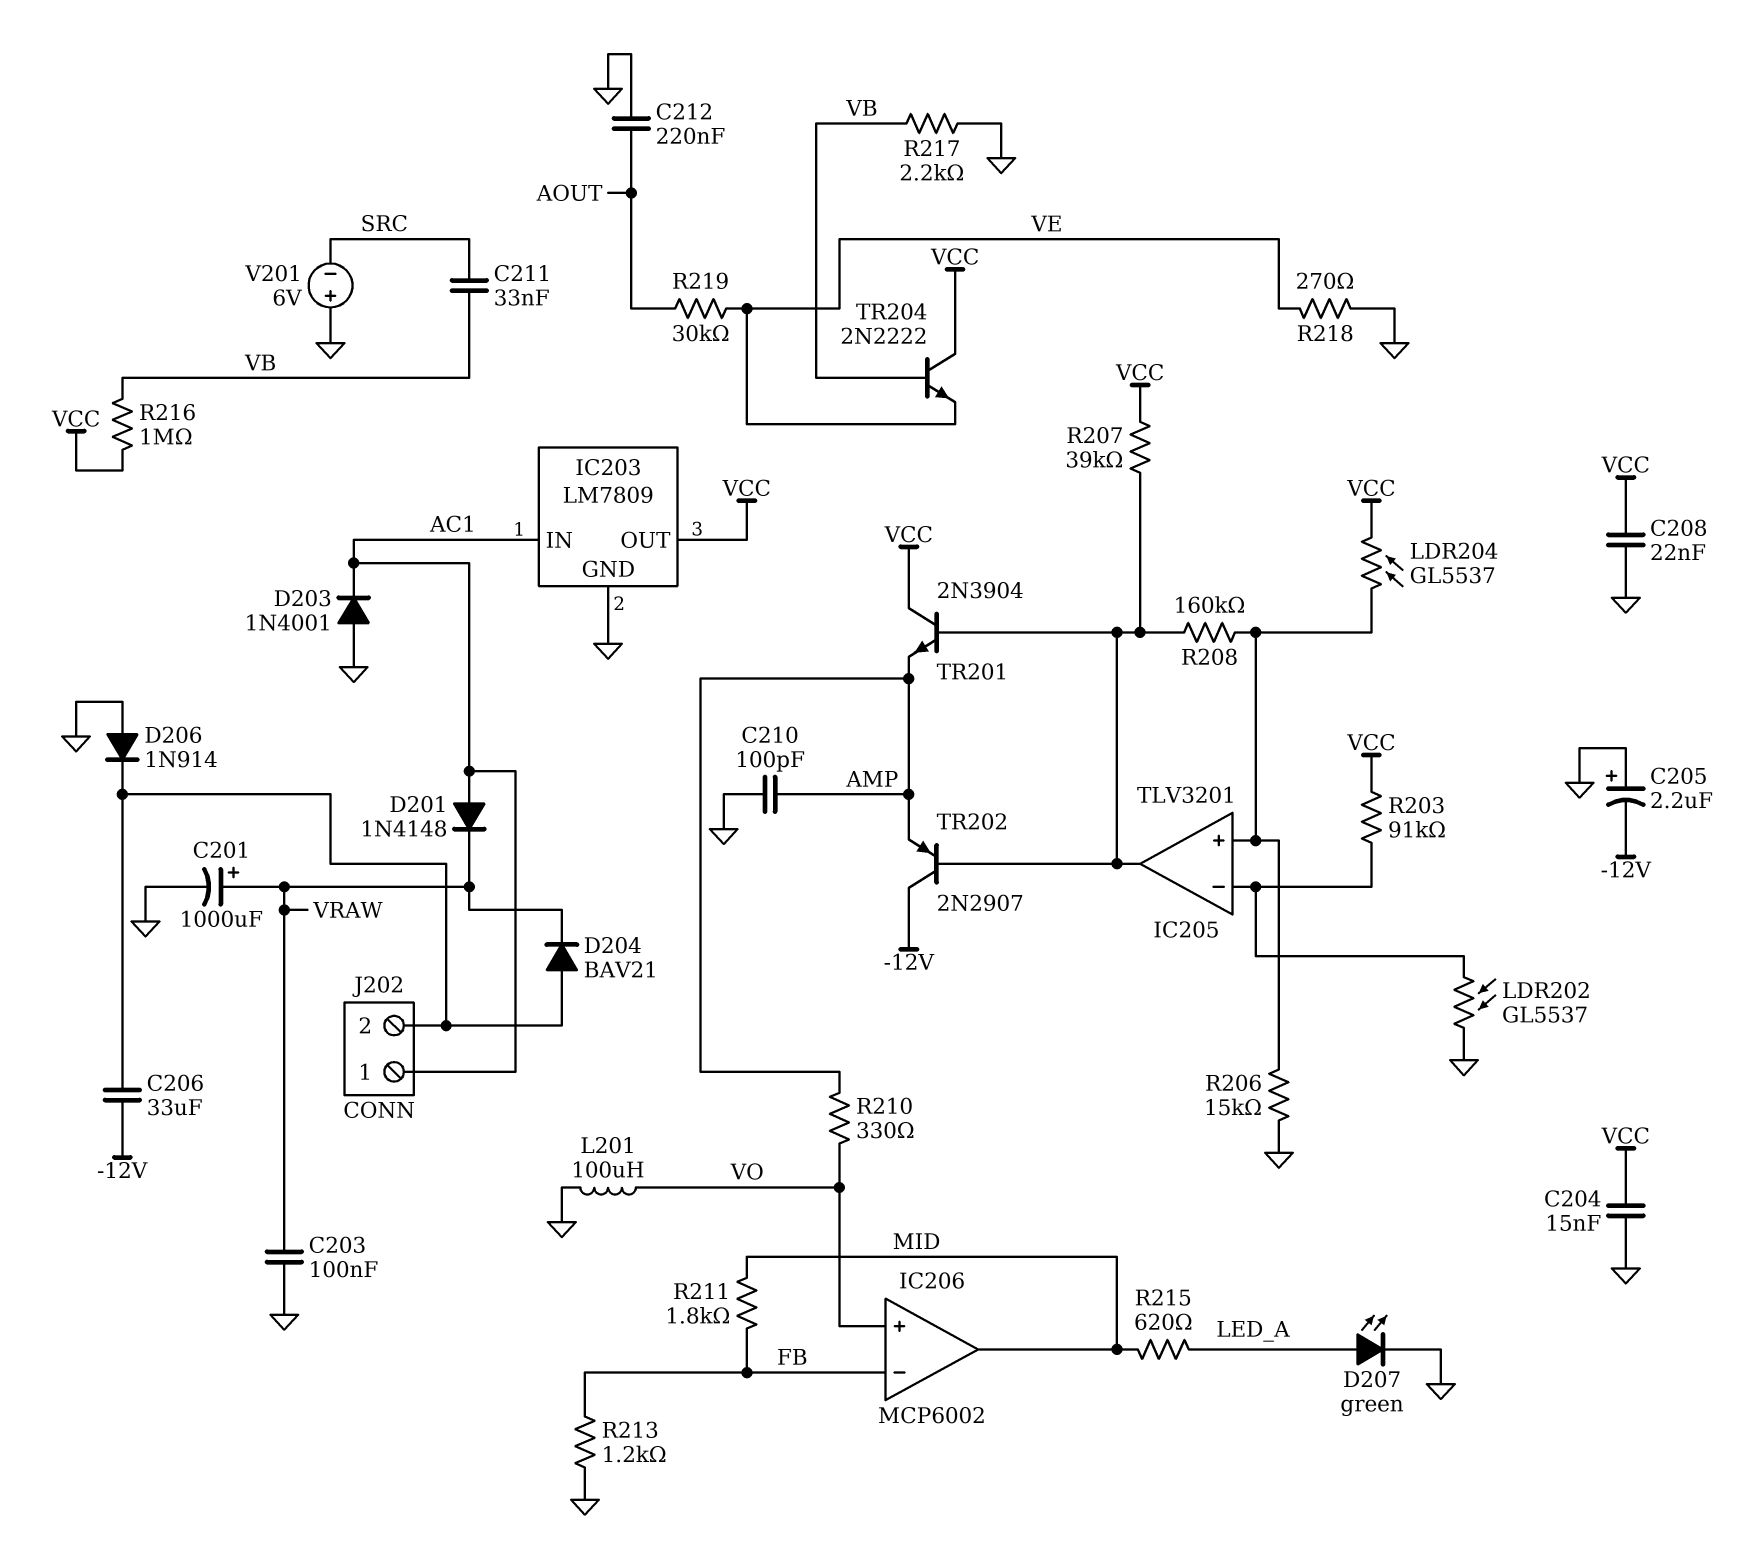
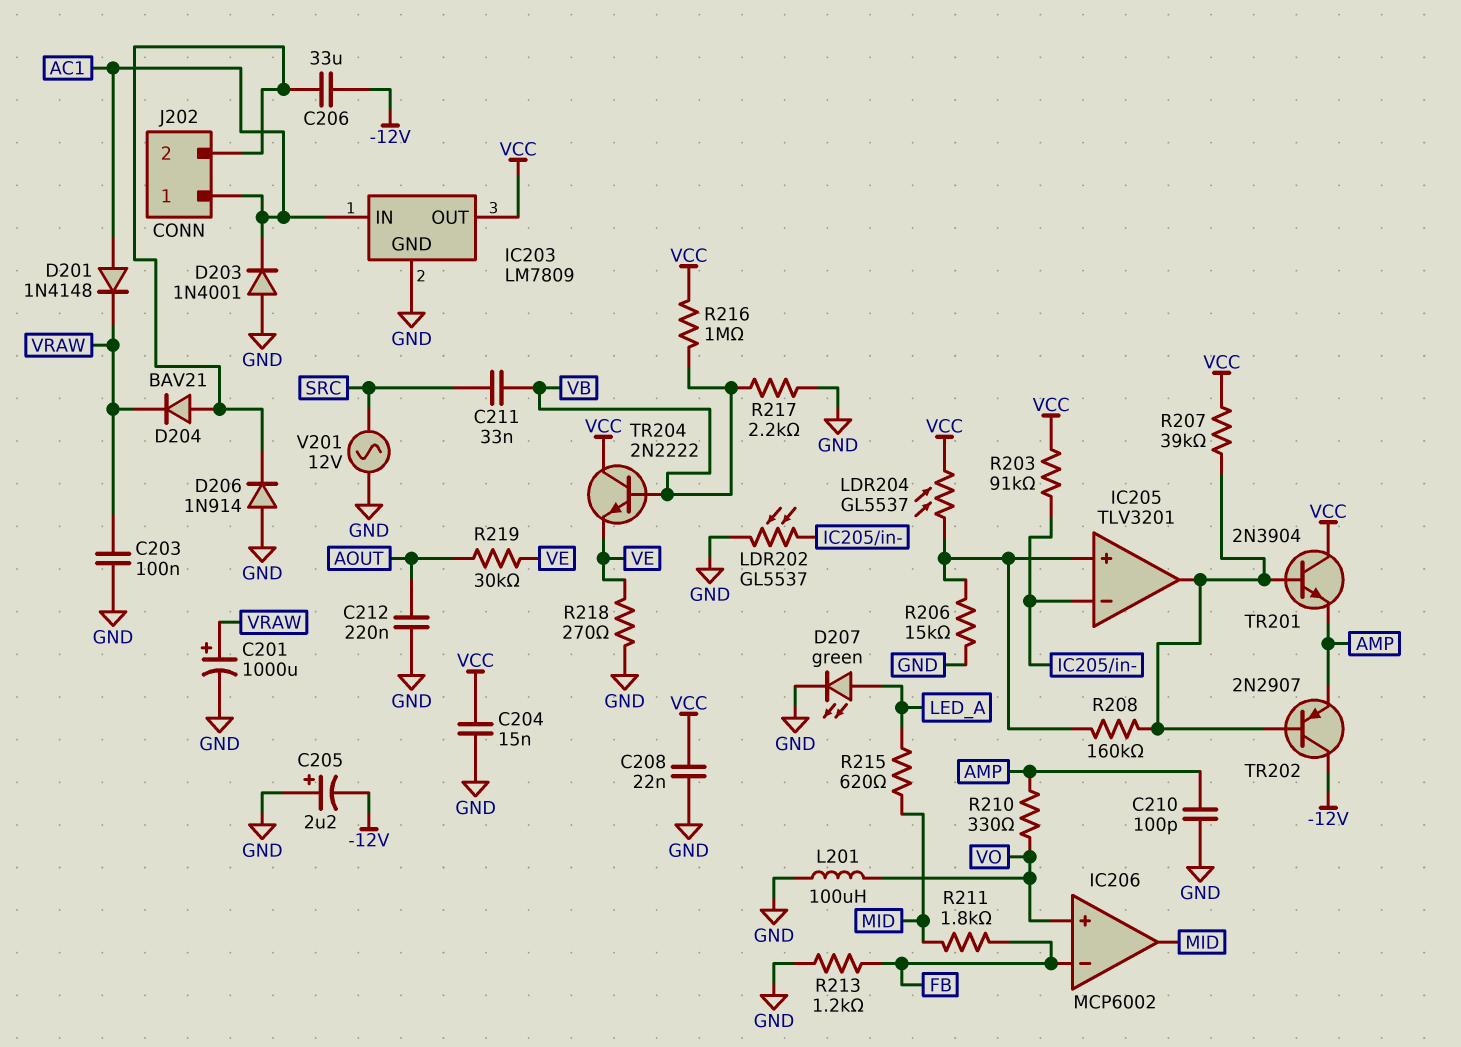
V201: 6V (plus GND, minus SRC) -> AC 12V (GND, SRC)

